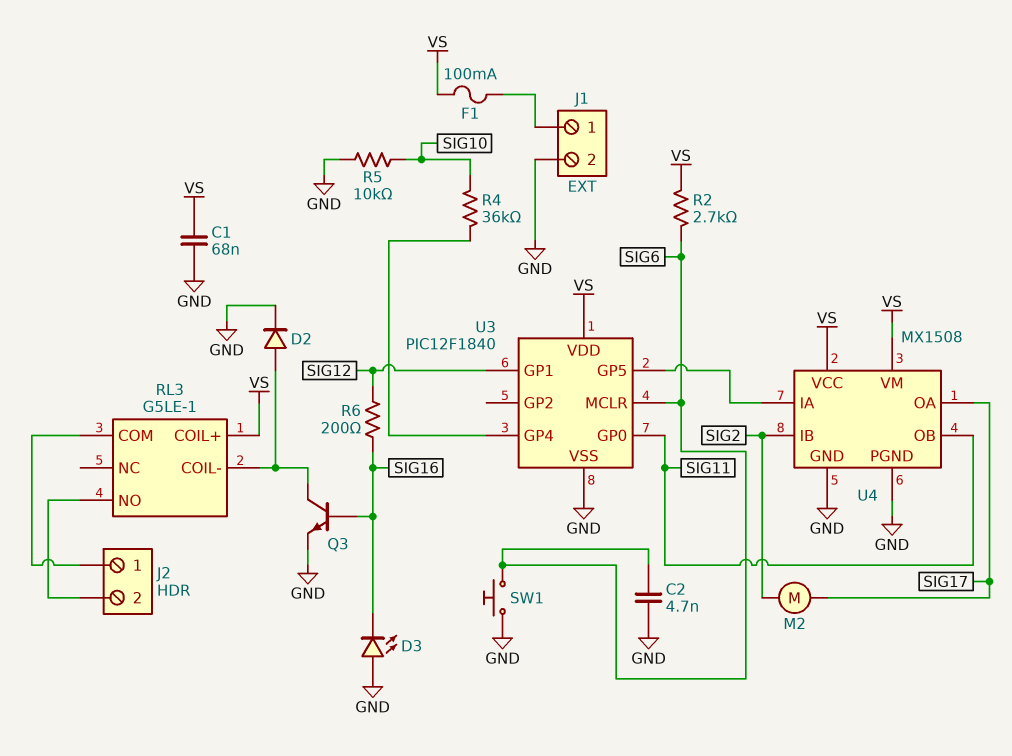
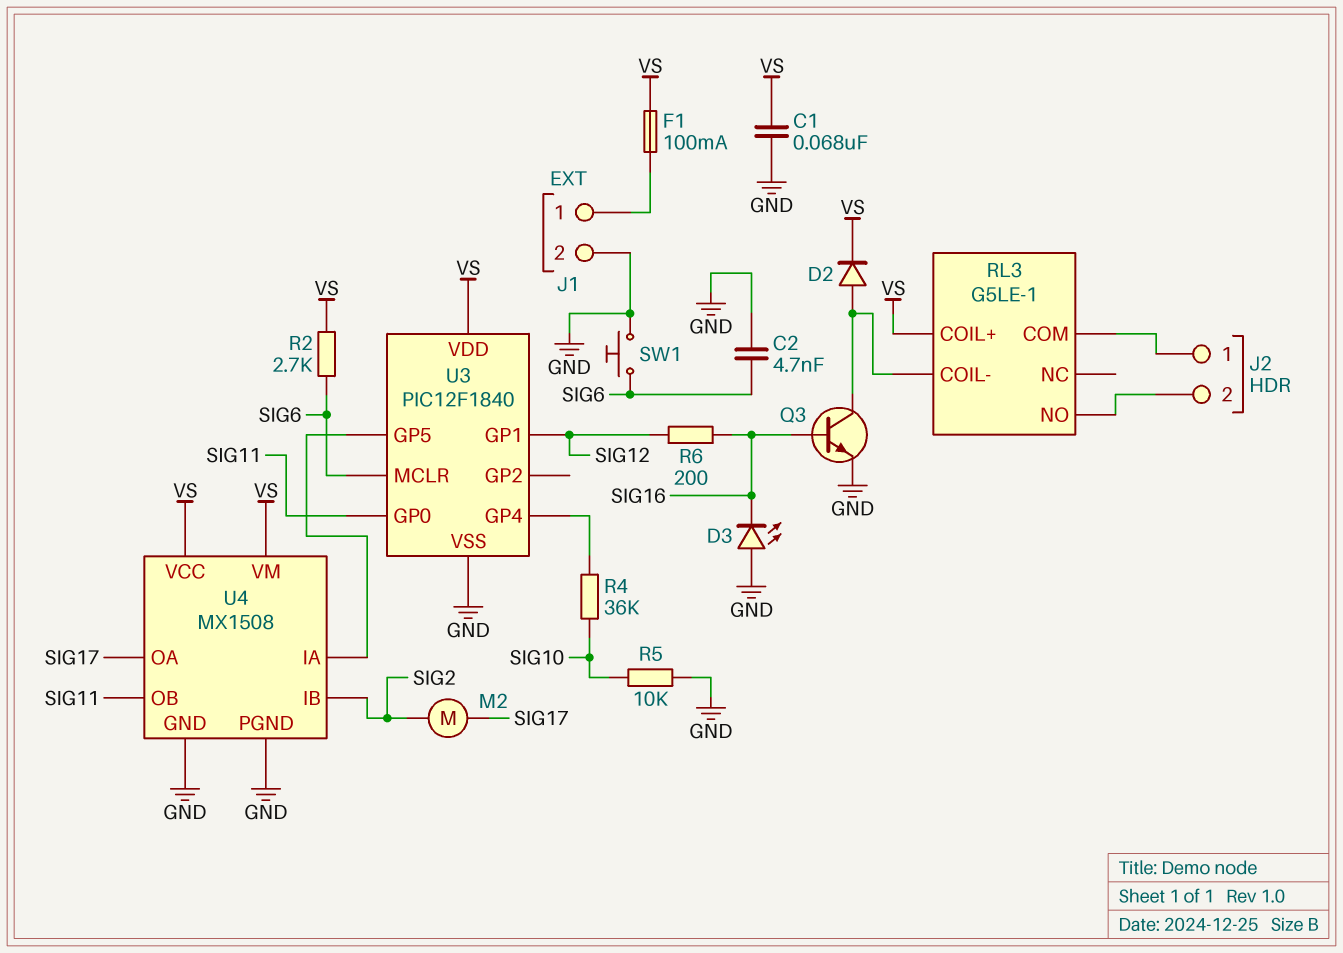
D2: diode (A RL3/COIL-, K GND) -> diode (A RL3/COIL-, K VS)

